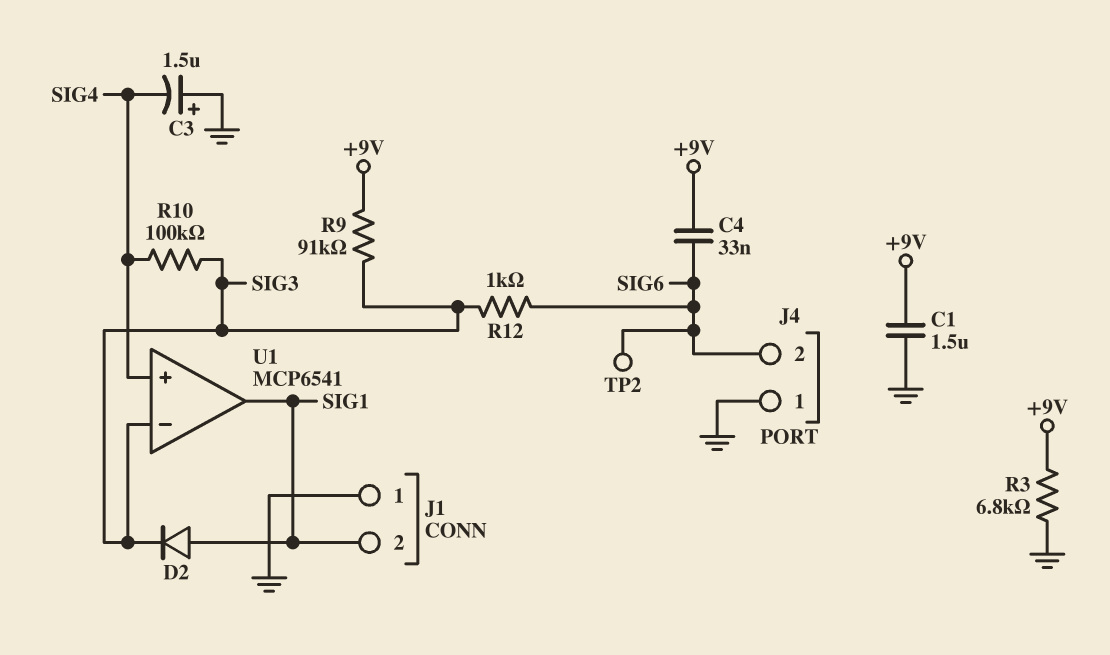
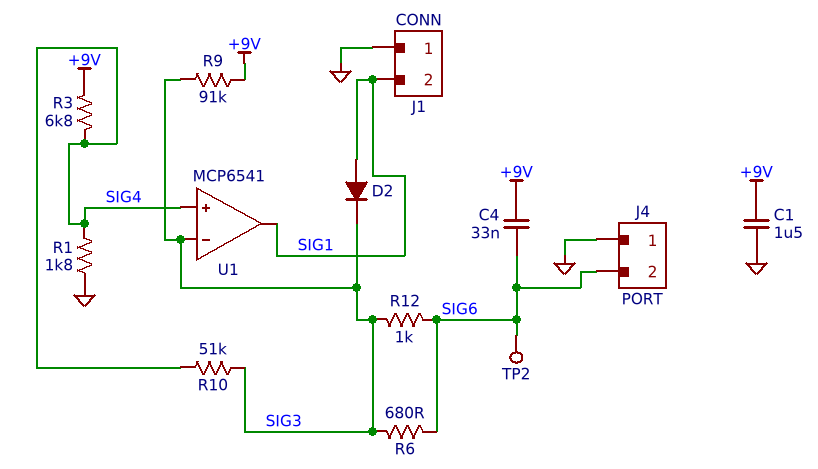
C3: 1.5uF (plus GND, minus SIG4) -> none
R1: none -> 1.8k (GND, SIG4)
R3: 6.8k (+9V, GND) -> 6.8k (+9V, SIG4)
R6: none -> 680 (SIG3, SIG6)
R10: 100k (SIG3, SIG4) -> 51k (SIG3, SIG4)

